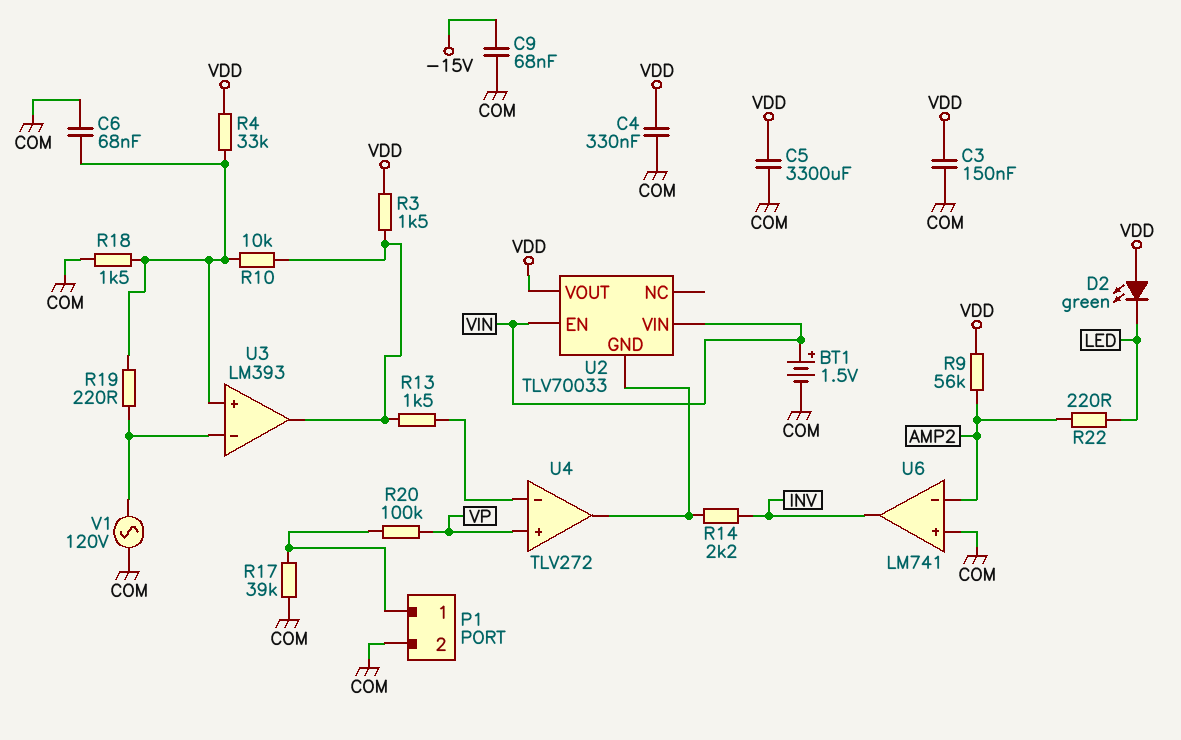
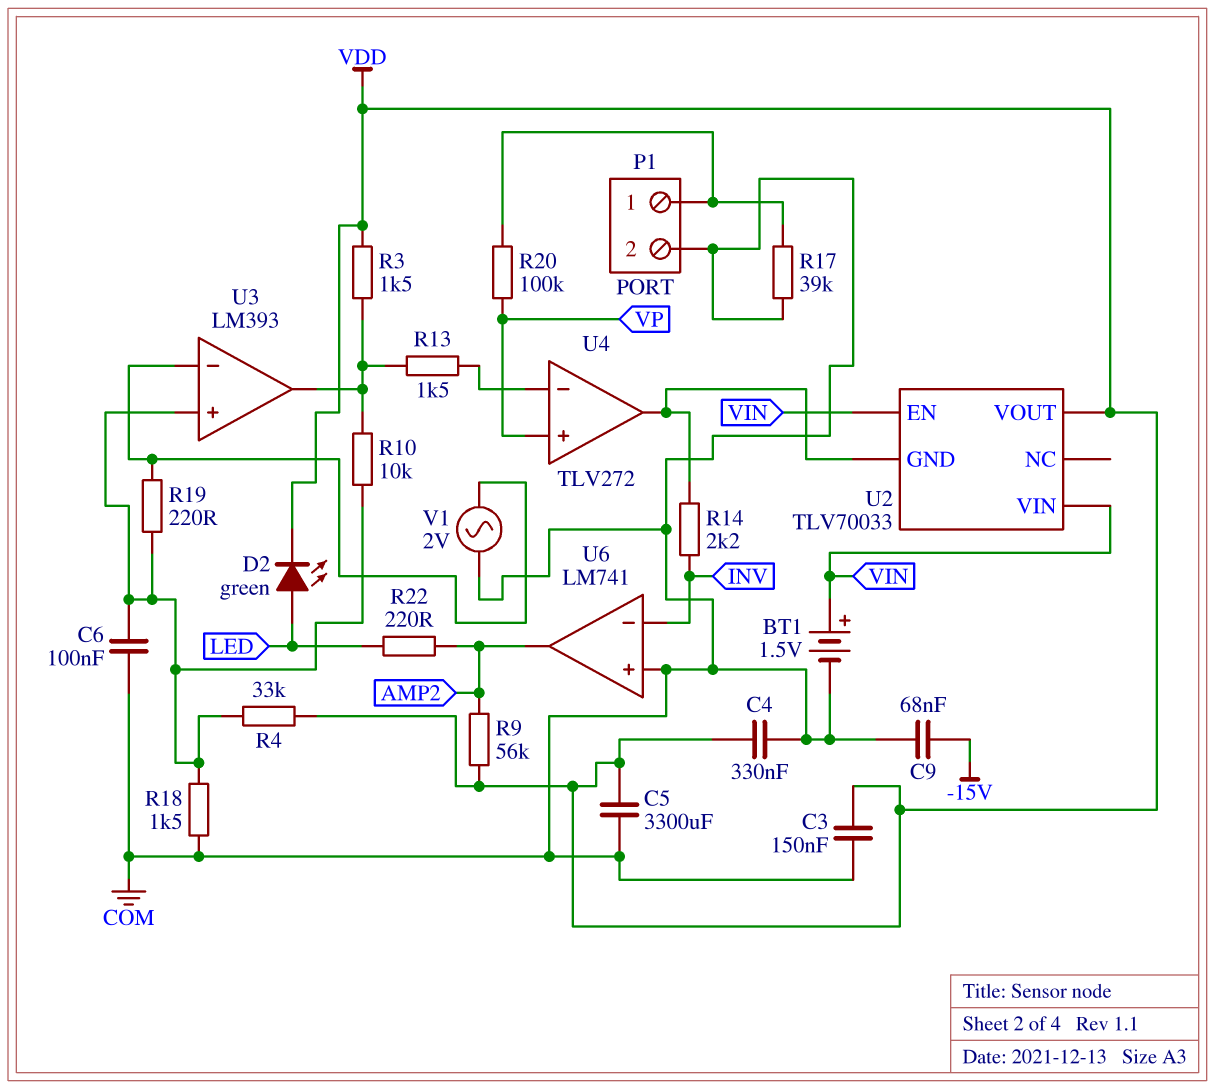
C6: 68nF (COM, U3/in+) -> 100nF (COM, U3/in+)
D2: LED green (A VDD, K LED) -> LED green (A LED, K VDD)
U6 pin in-: AMP2 -> INV
U6 pin out: INV -> AMP2
V1: AC 120V (COM, U3/in-) -> AC 2V (COM, U3/in-)

